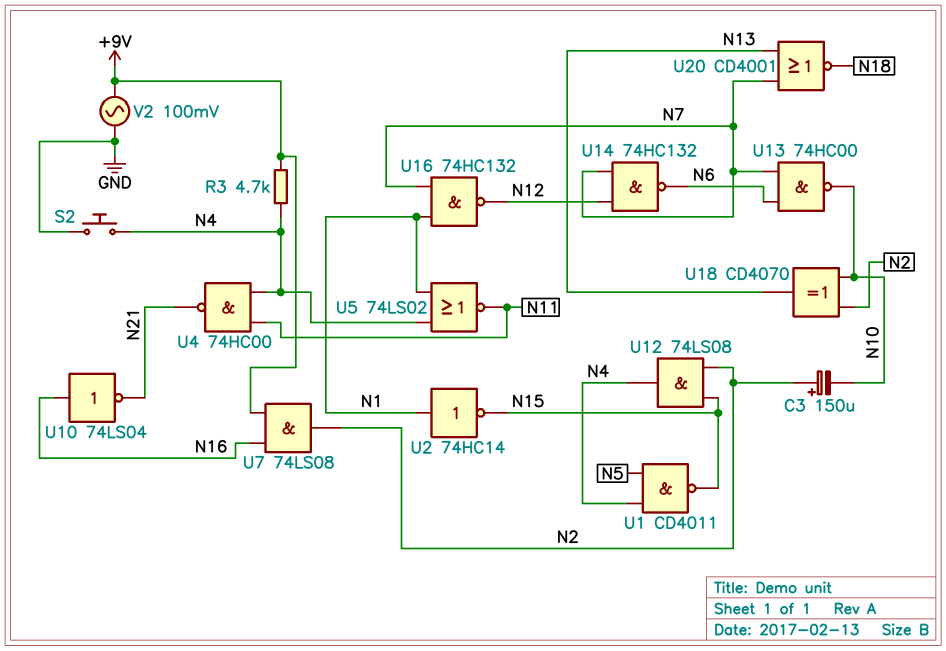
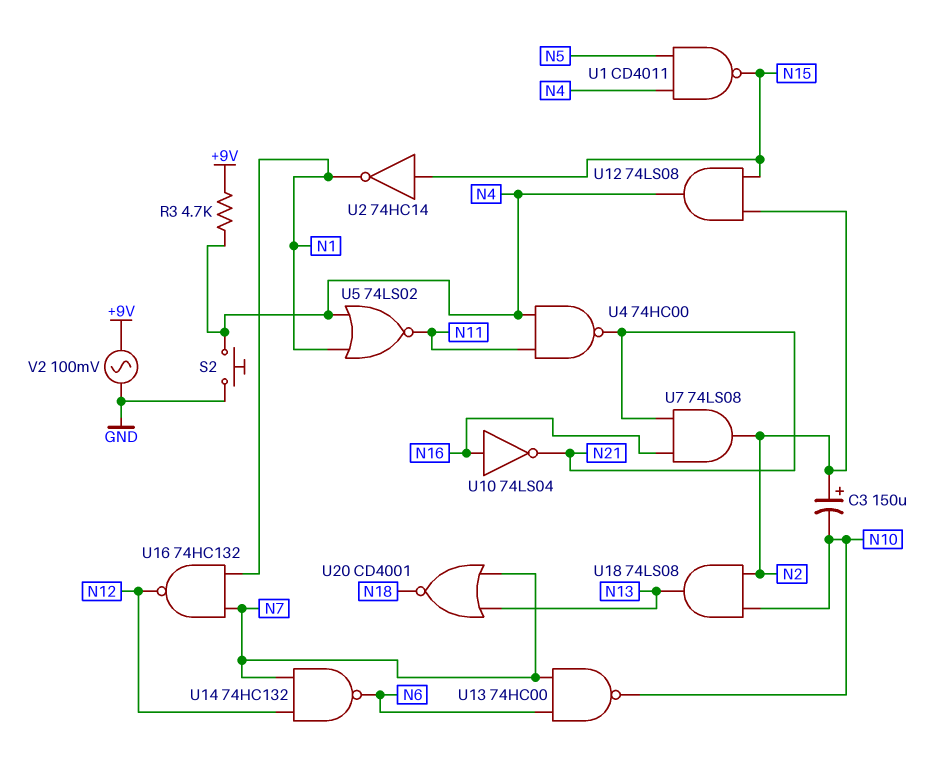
U2: NOT 74HC14 (in N1, out N15) -> NOT 74HC14 (in N15, out N1)
U7: AND 74LS08 (in +9V, in N16, out N2) -> AND 74LS08 (in N16, in N21, out N2)
U18: XOR CD4070 (in N2, in N10, out N13) -> AND 74LS08 (in N2, in N10, out N13)

